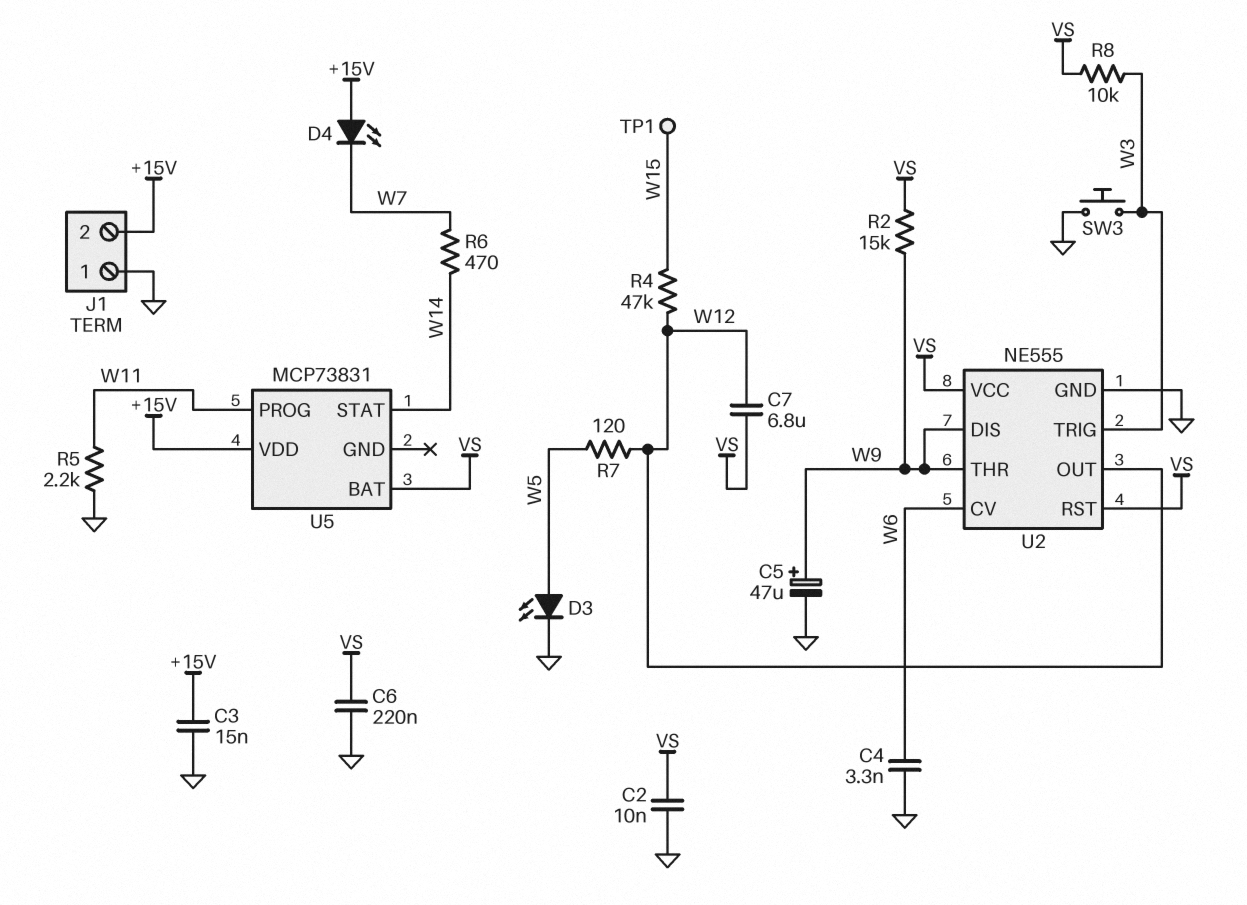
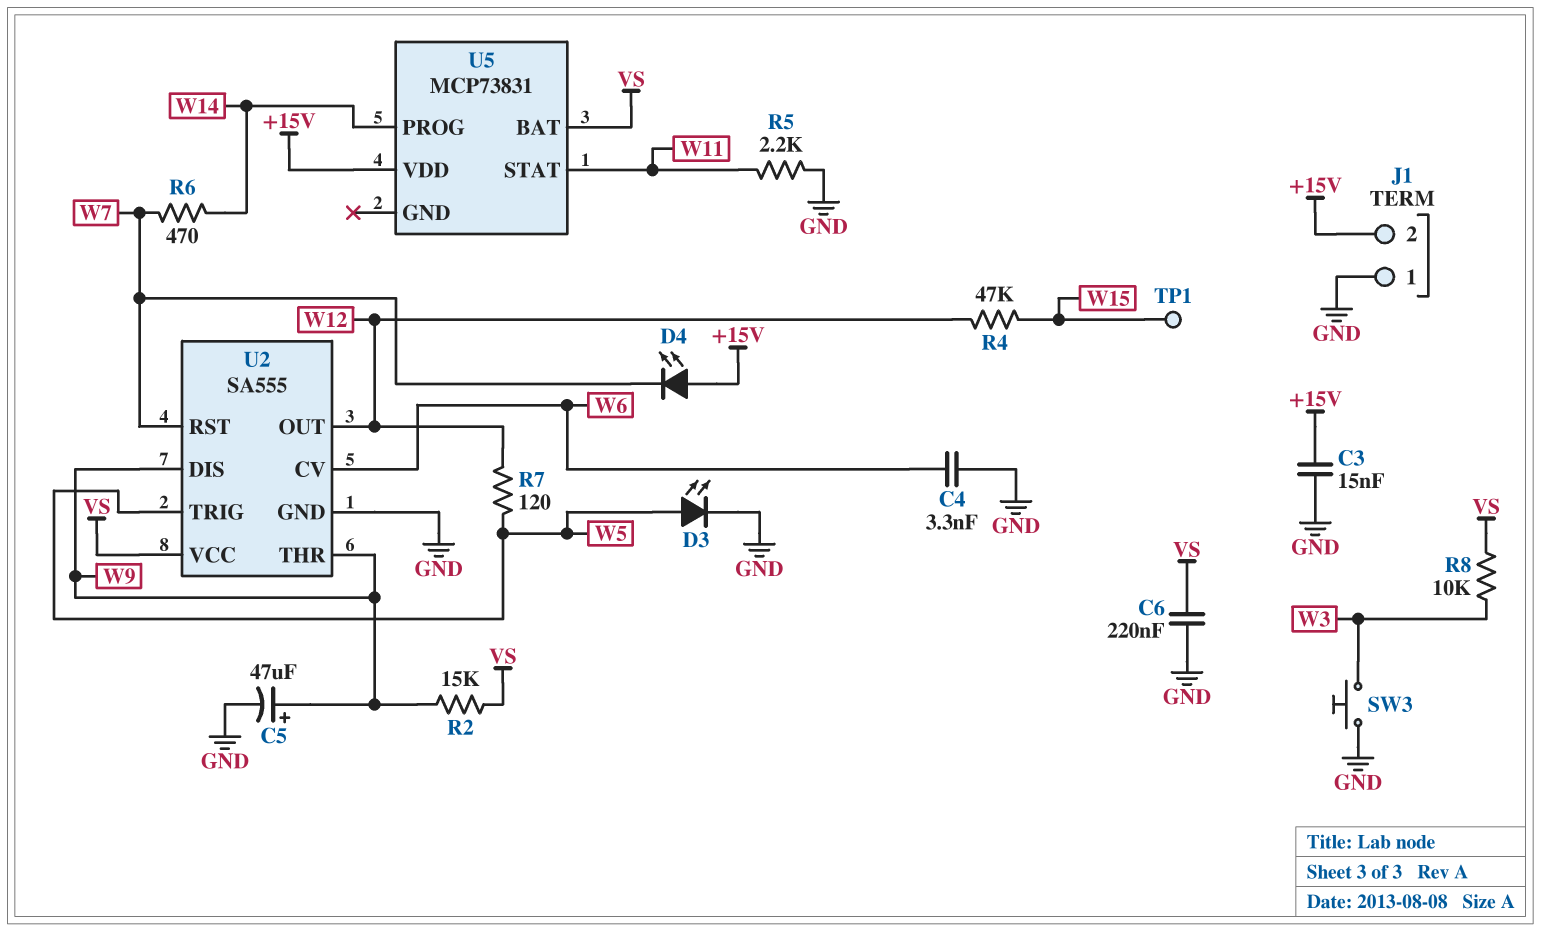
C2: 10nF (GND, VS) -> none
C7: 6.8uF (VS, W12) -> none
U2: NE555 -> SA555
U2 pin RST: VS -> W7
U2 pin TRIG: W3 -> W5
U5 pin PROG: W11 -> W14
U5 pin STAT: W14 -> W11

